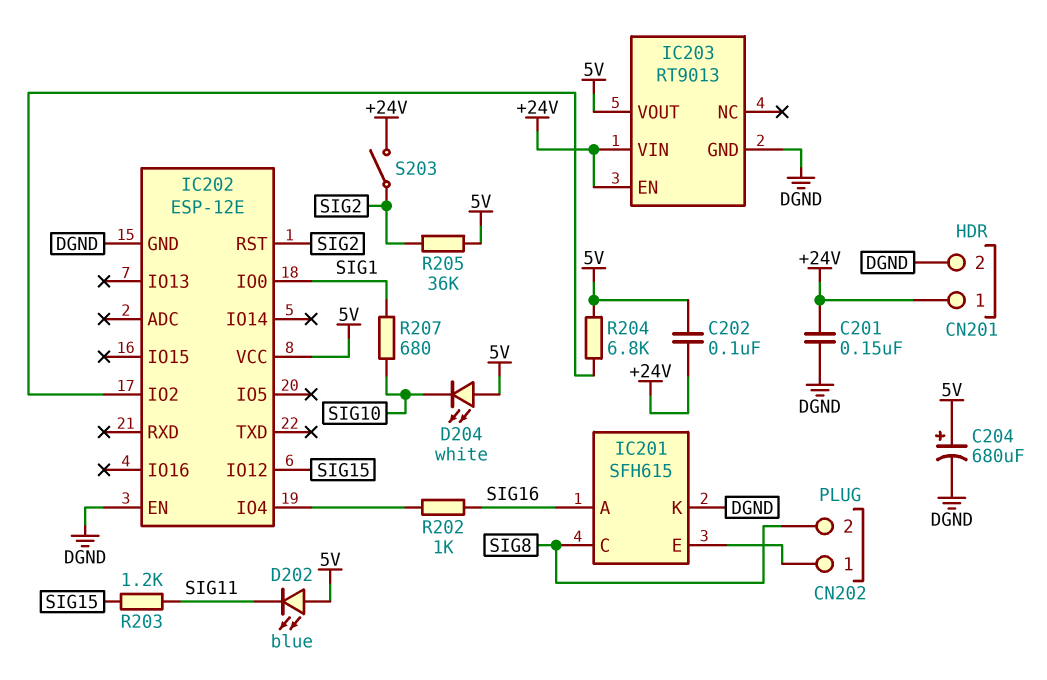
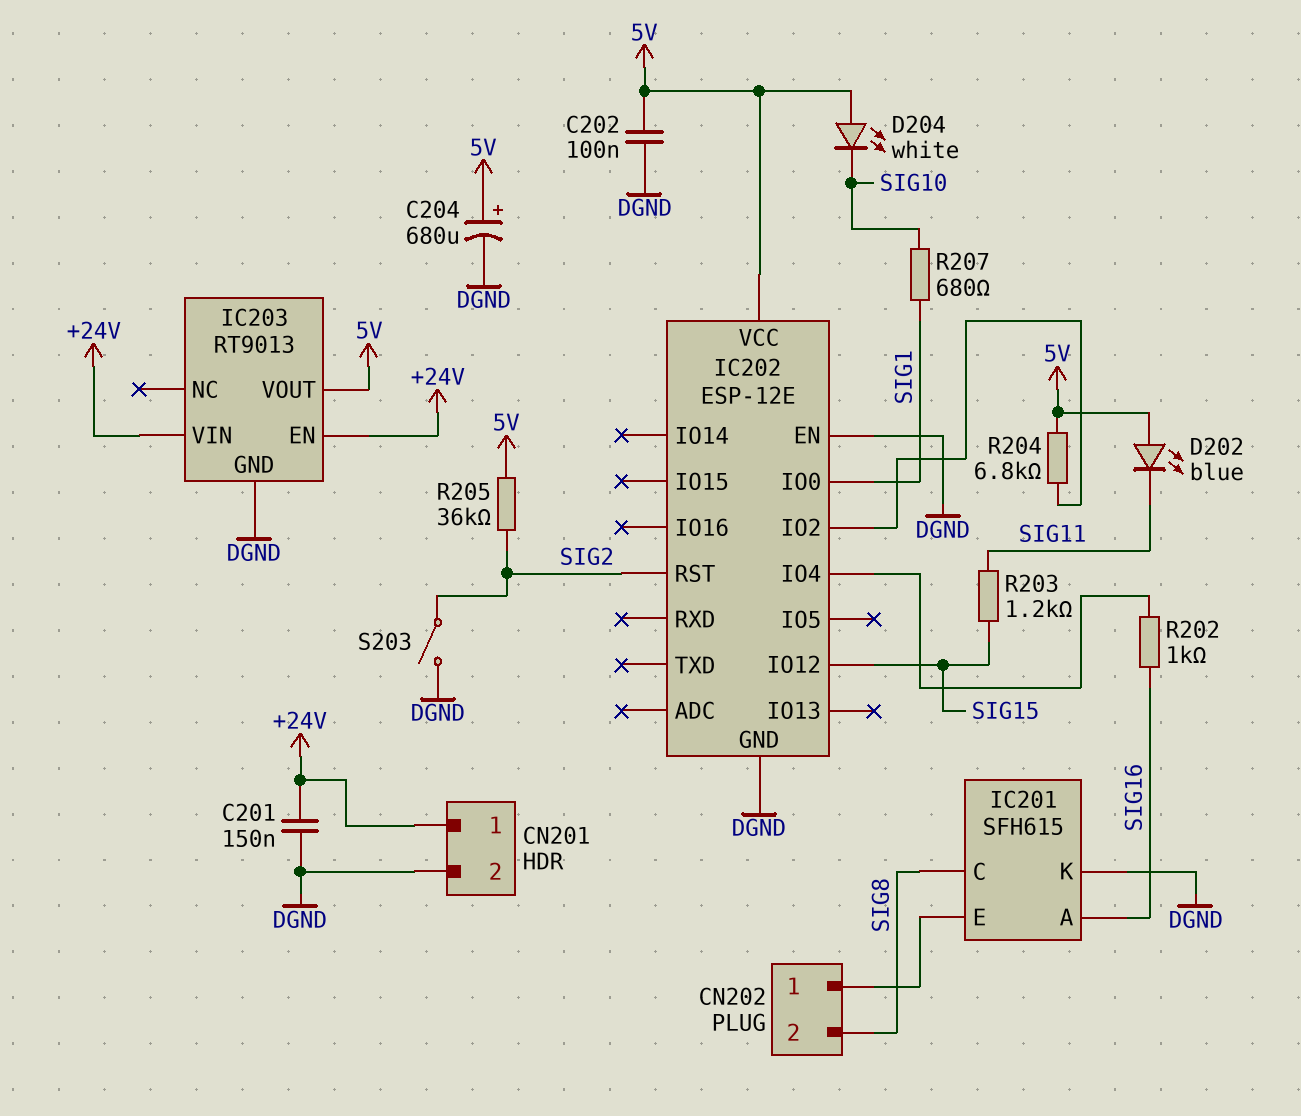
C202: 100nF (+24V, 5V) -> 100nF (5V, DGND)
S203: switch (+24V, SIG2) -> switch (DGND, SIG2)

